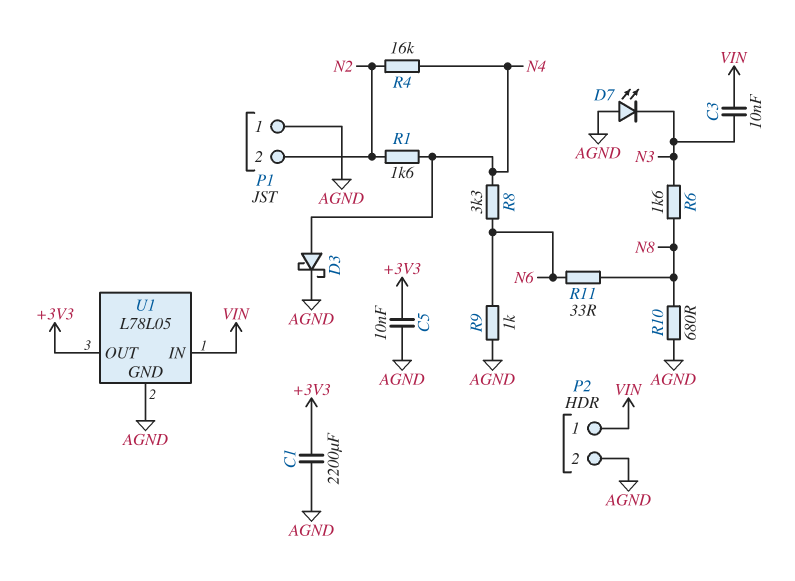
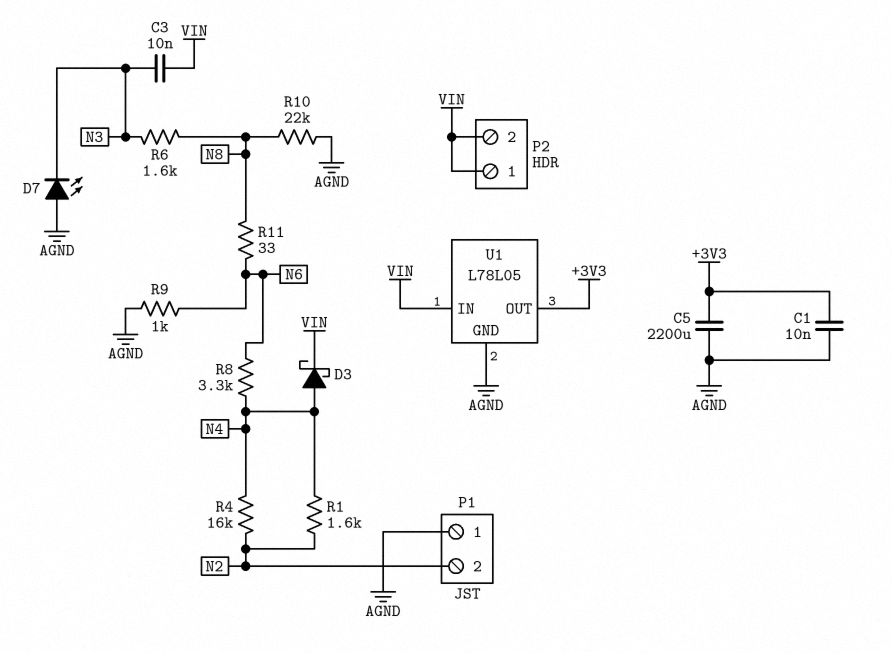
C1: 2200uF (+3V3, AGND) -> 10nF (+3V3, AGND)
C5: 10nF (+3V3, AGND) -> 2200uF (+3V3, AGND)
D3: schottky (A N4, K AGND) -> schottky (A N4, K VIN)
P2 pin 2: AGND -> VIN
R10: 680 (AGND, N8) -> 22k (AGND, N8)

